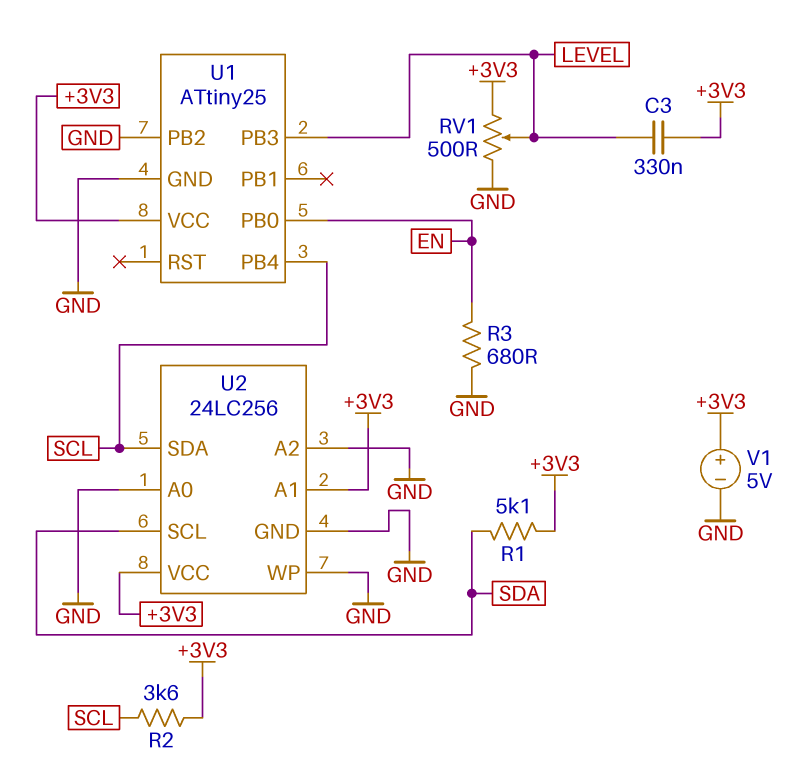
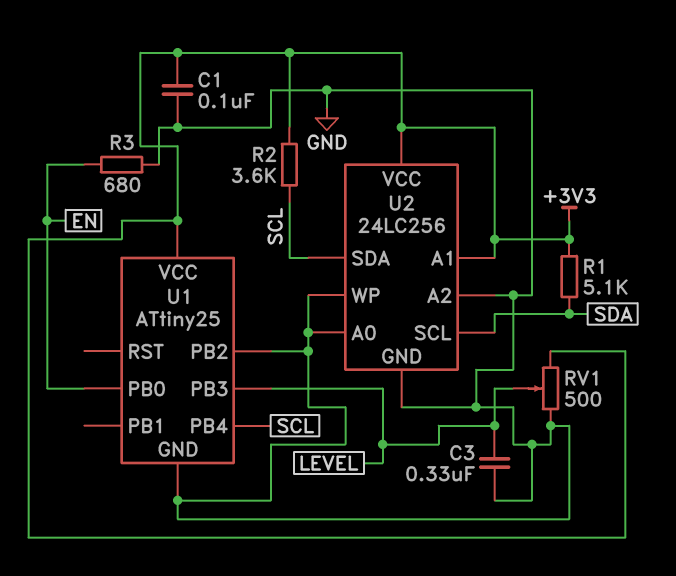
C1: none -> 100nF (+3V3, GND)
C3: 330nF (+3V3, LEVEL) -> 330nF (GND, LEVEL)
V1: 5V (plus +3V3, minus GND) -> none

